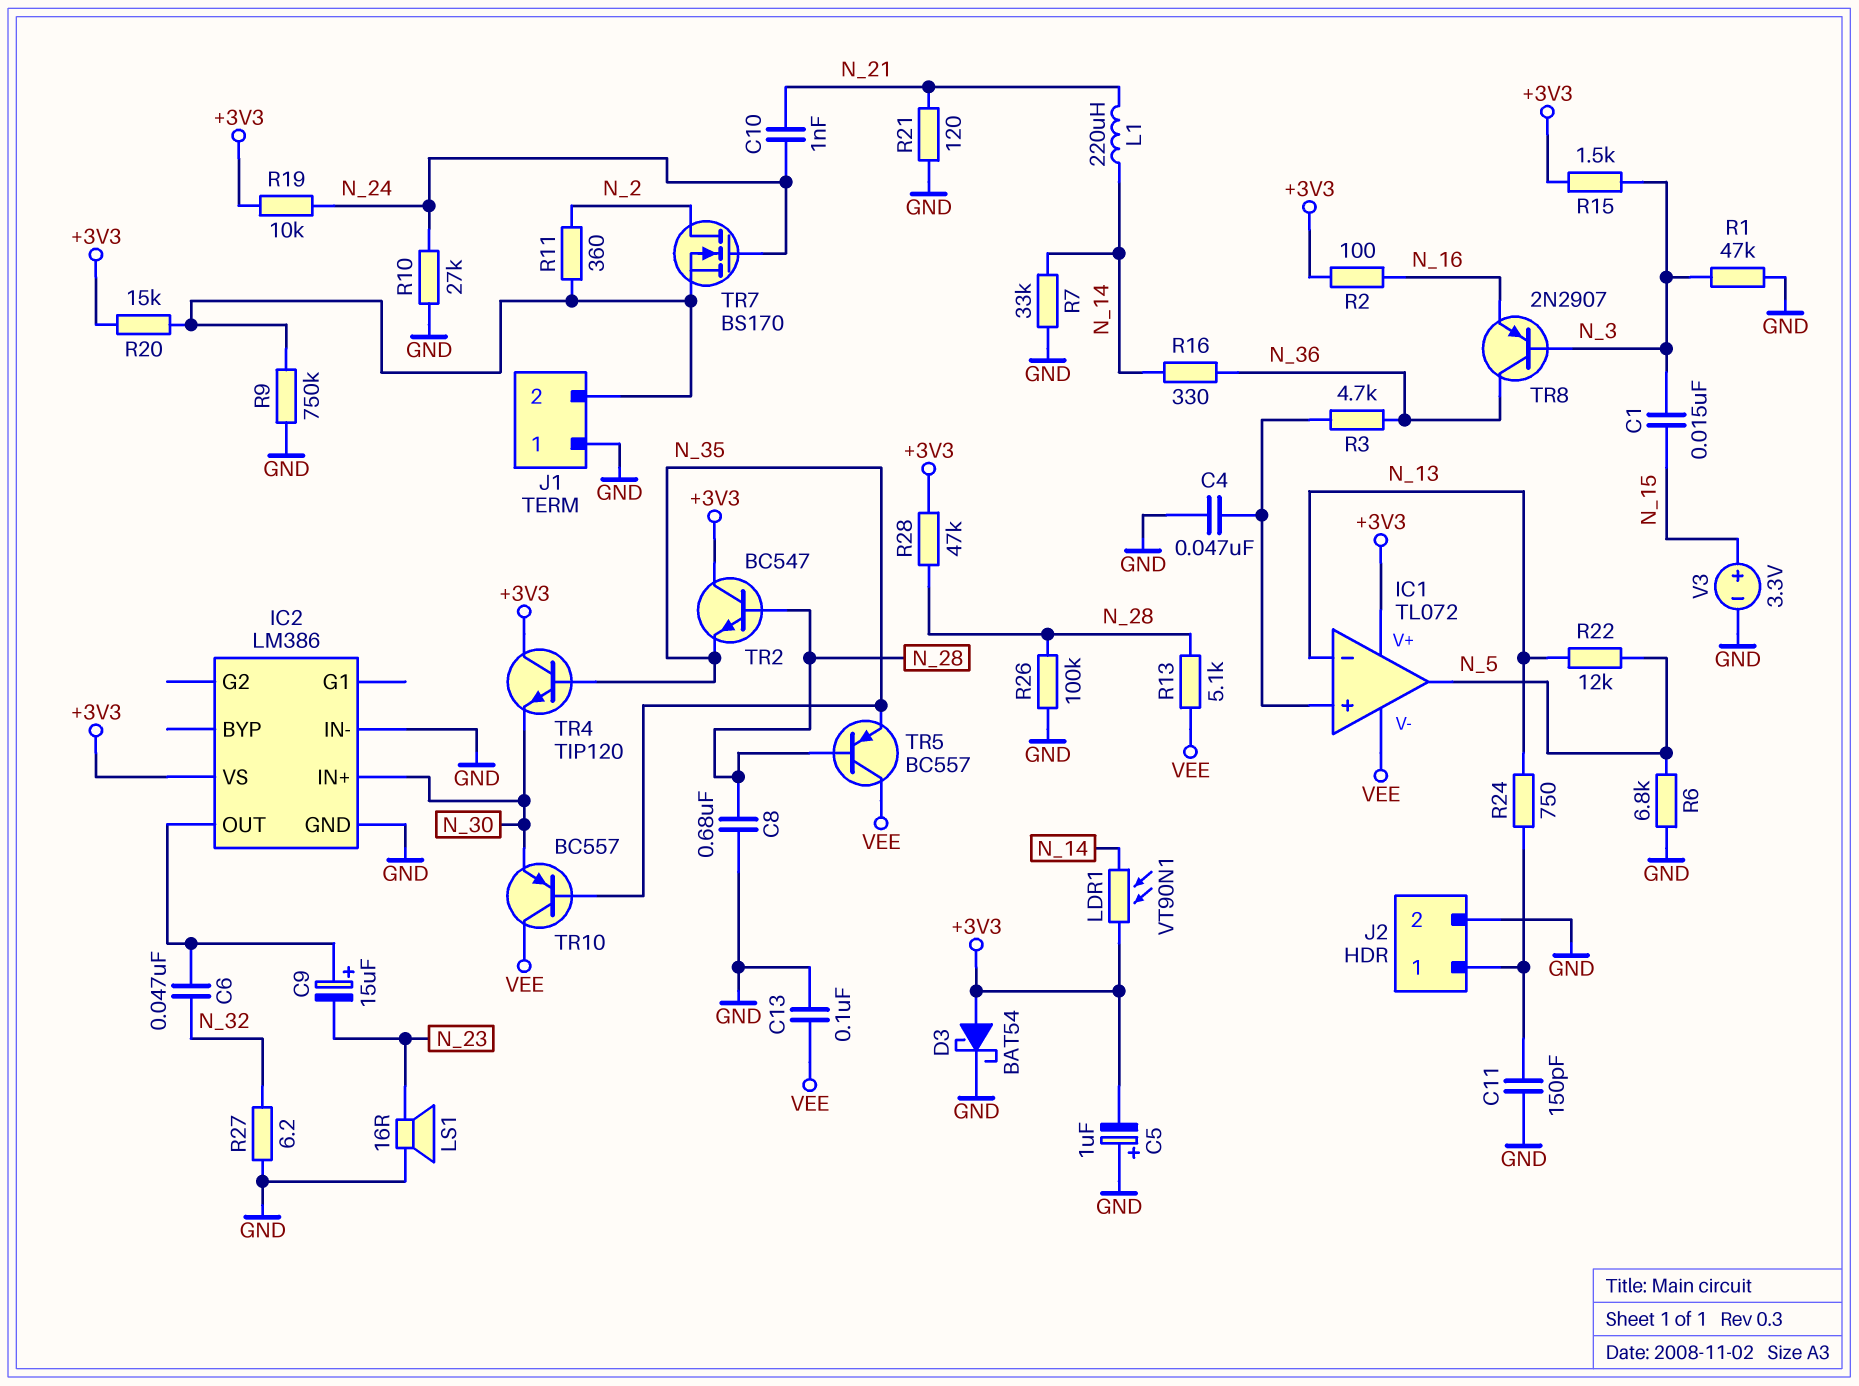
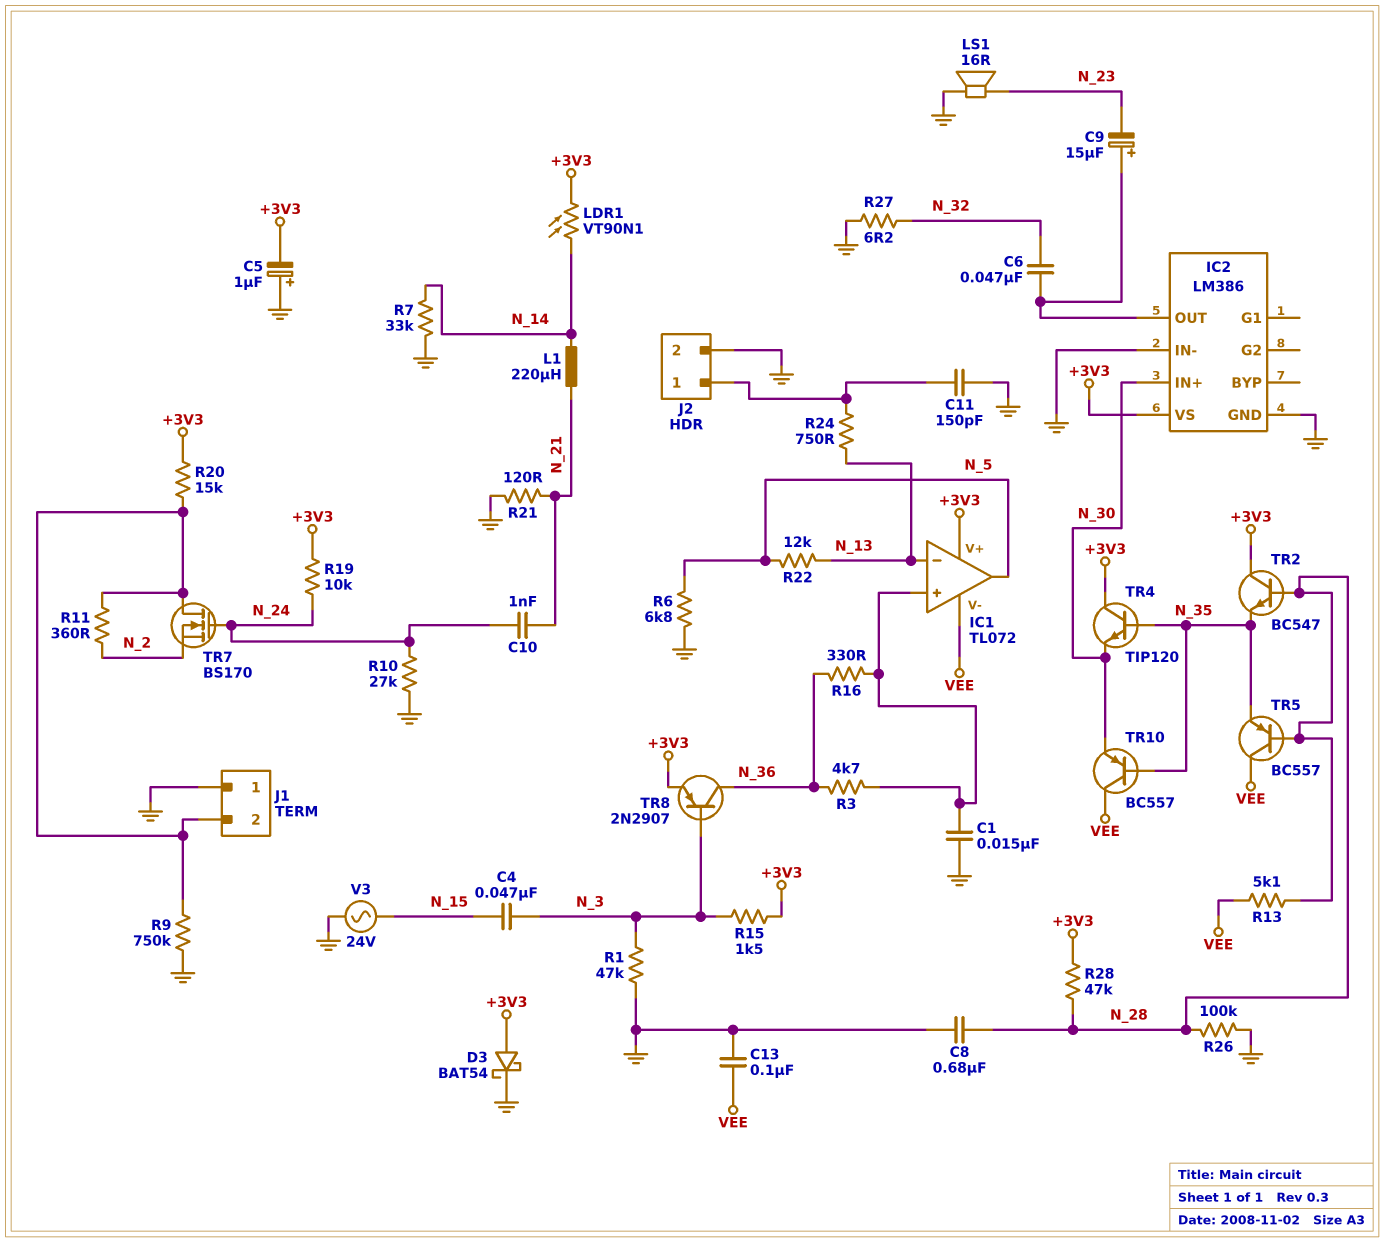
C1: 15nF (N_3, N_15) -> 15nF (GND, IC1/in+)
C4: 47nF (GND, IC1/in+) -> 47nF (N_3, N_15)
R2: 100 (+3V3, N_16) -> none
R16: 330 (N_14, N_36) -> 330 (IC1/in+, N_36)
TR7: NMOS BS170 (G N_24, D N_2, S J1/2) -> NMOS BS170 (G N_24, D J1/2, S N_2)
TR8: PNP 2N2907 (B N_3, C N_36, E N_16) -> PNP 2N2907 (B N_3, C N_36, E +3V3)
V3: 3.3V (plus N_15, minus GND) -> AC 24V (GND, N_15)

